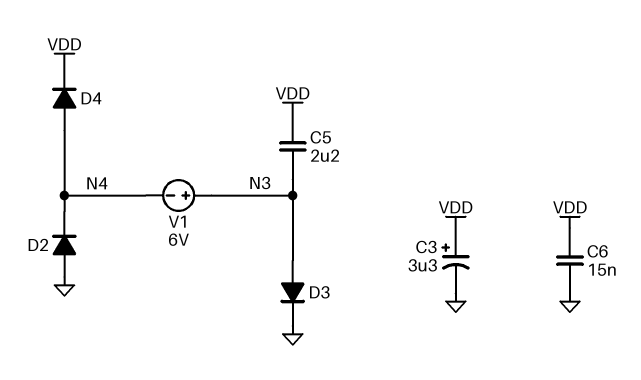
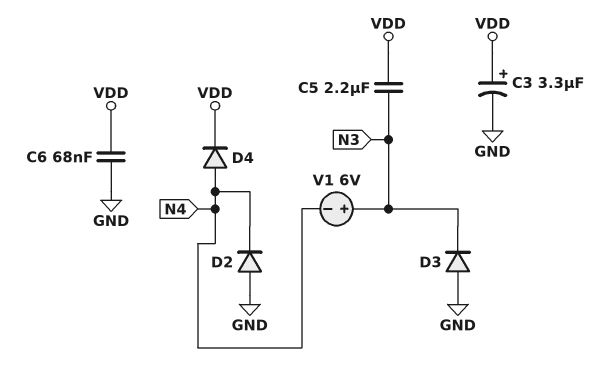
C6: 15nF (GND, VDD) -> 68nF (GND, VDD)
D3: diode (A N3, K GND) -> diode (A GND, K N3)

